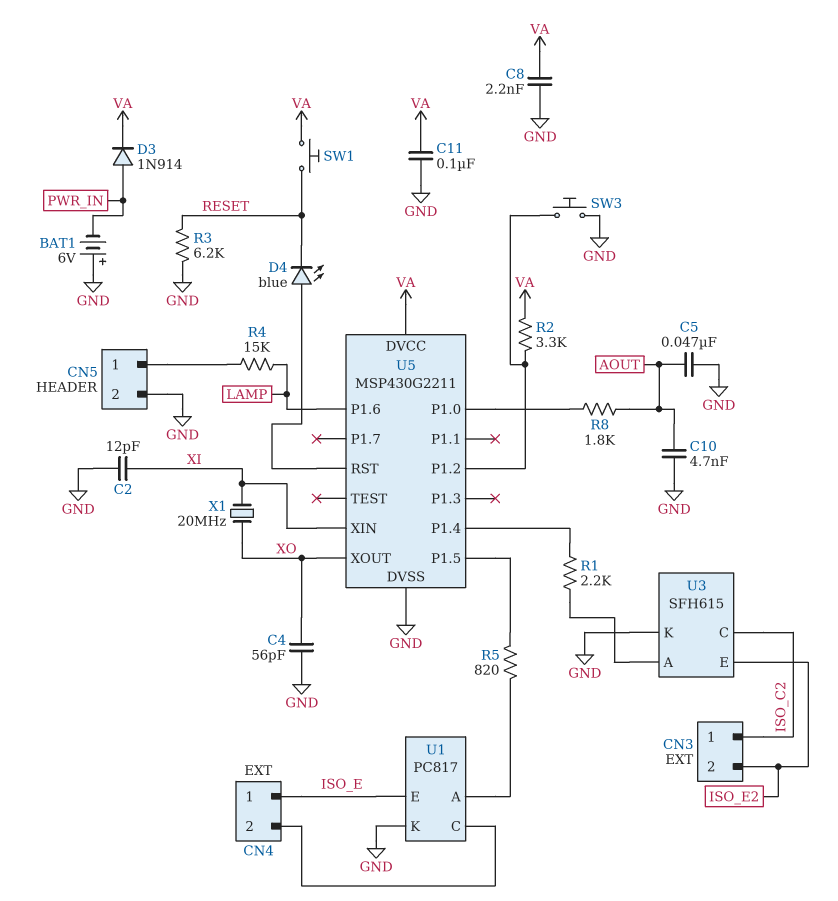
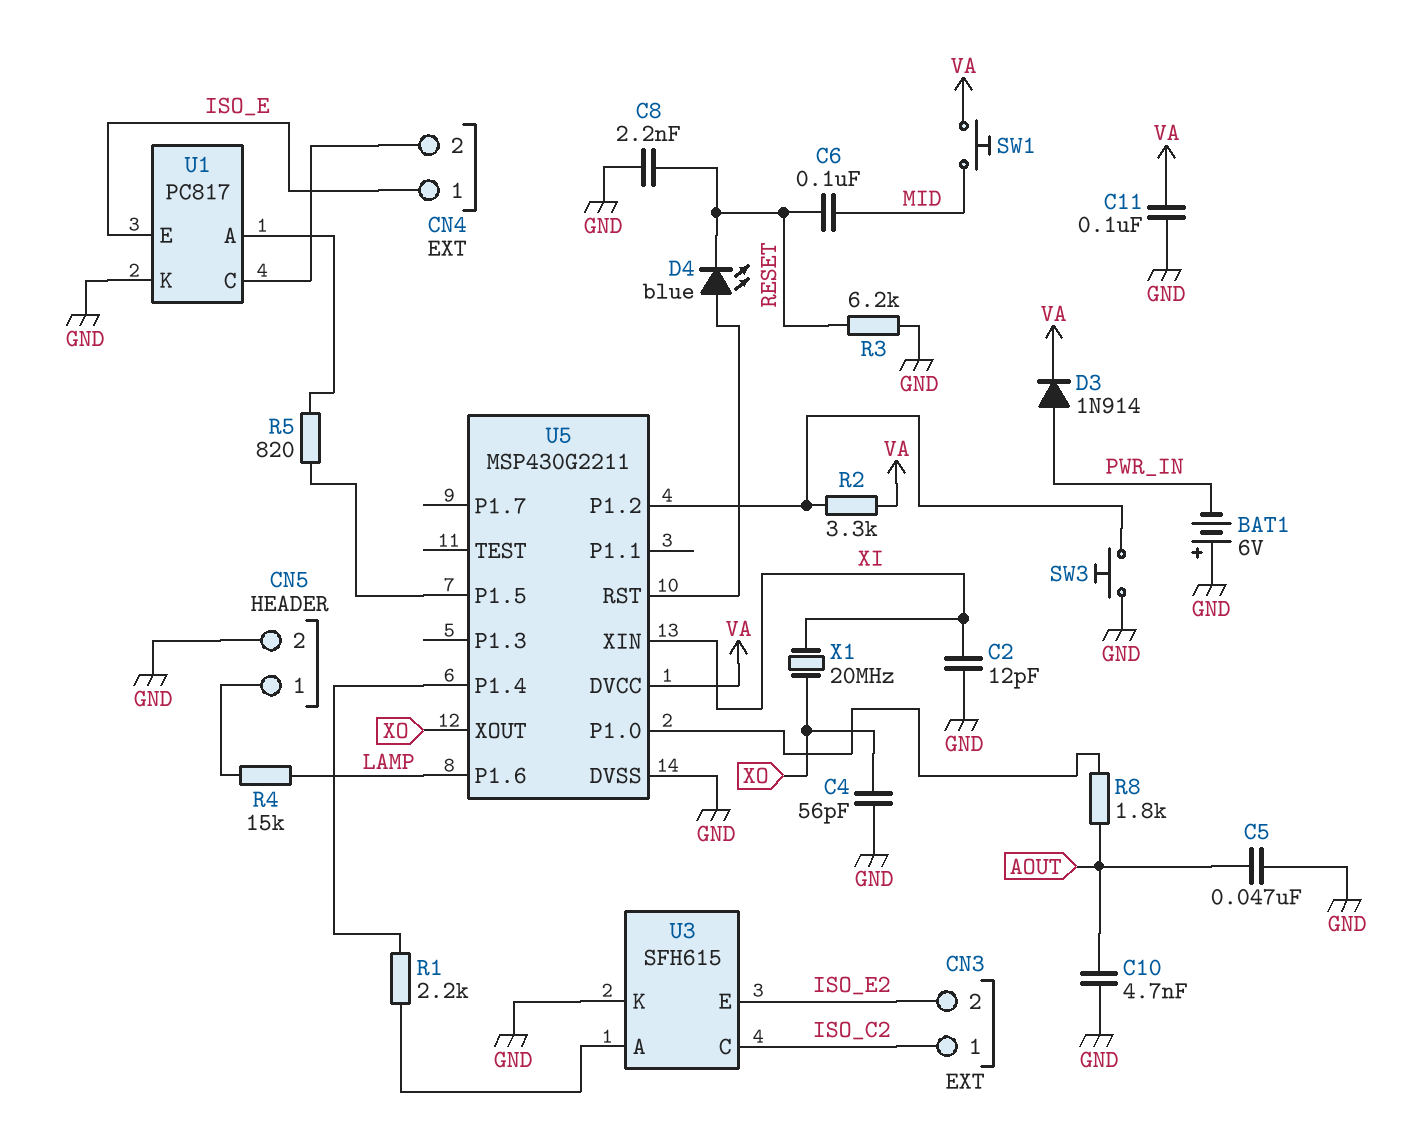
C6: none -> 100nF (MID, RESET)
C8: 2.2nF (GND, VA) -> 2.2nF (GND, RESET)
SW1: button (RESET, VA) -> button (MID, VA)

